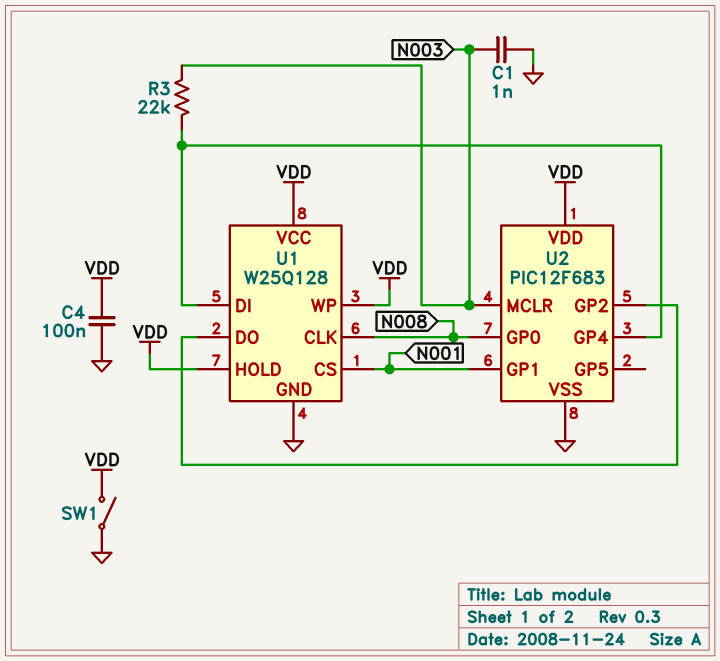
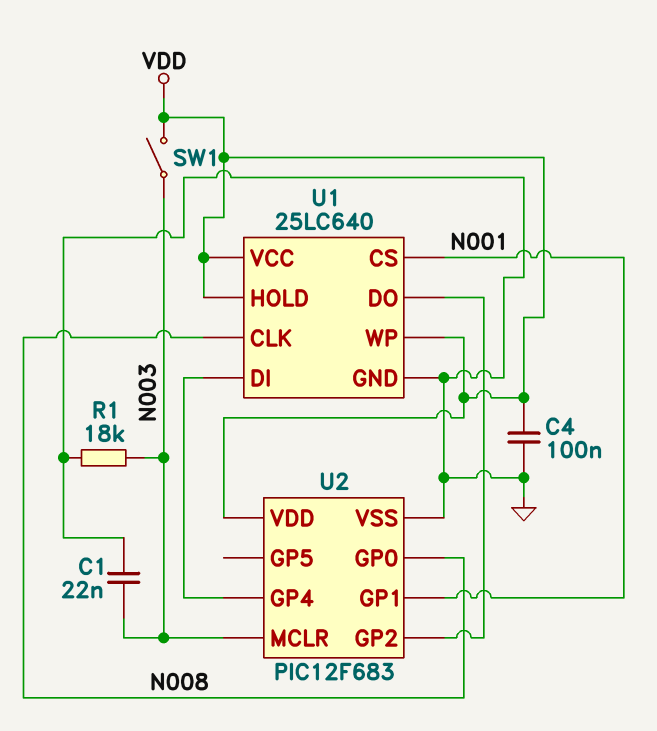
C1: 1nF (GND, N003) -> 22nF (GND, N003)
R1: none -> 18k (GND, N003)
R3: 22k (N003, U1/DI) -> none
SW1: switch (GND, VDD) -> switch (N003, VDD)
U1: W25Q128 -> 25LC640

